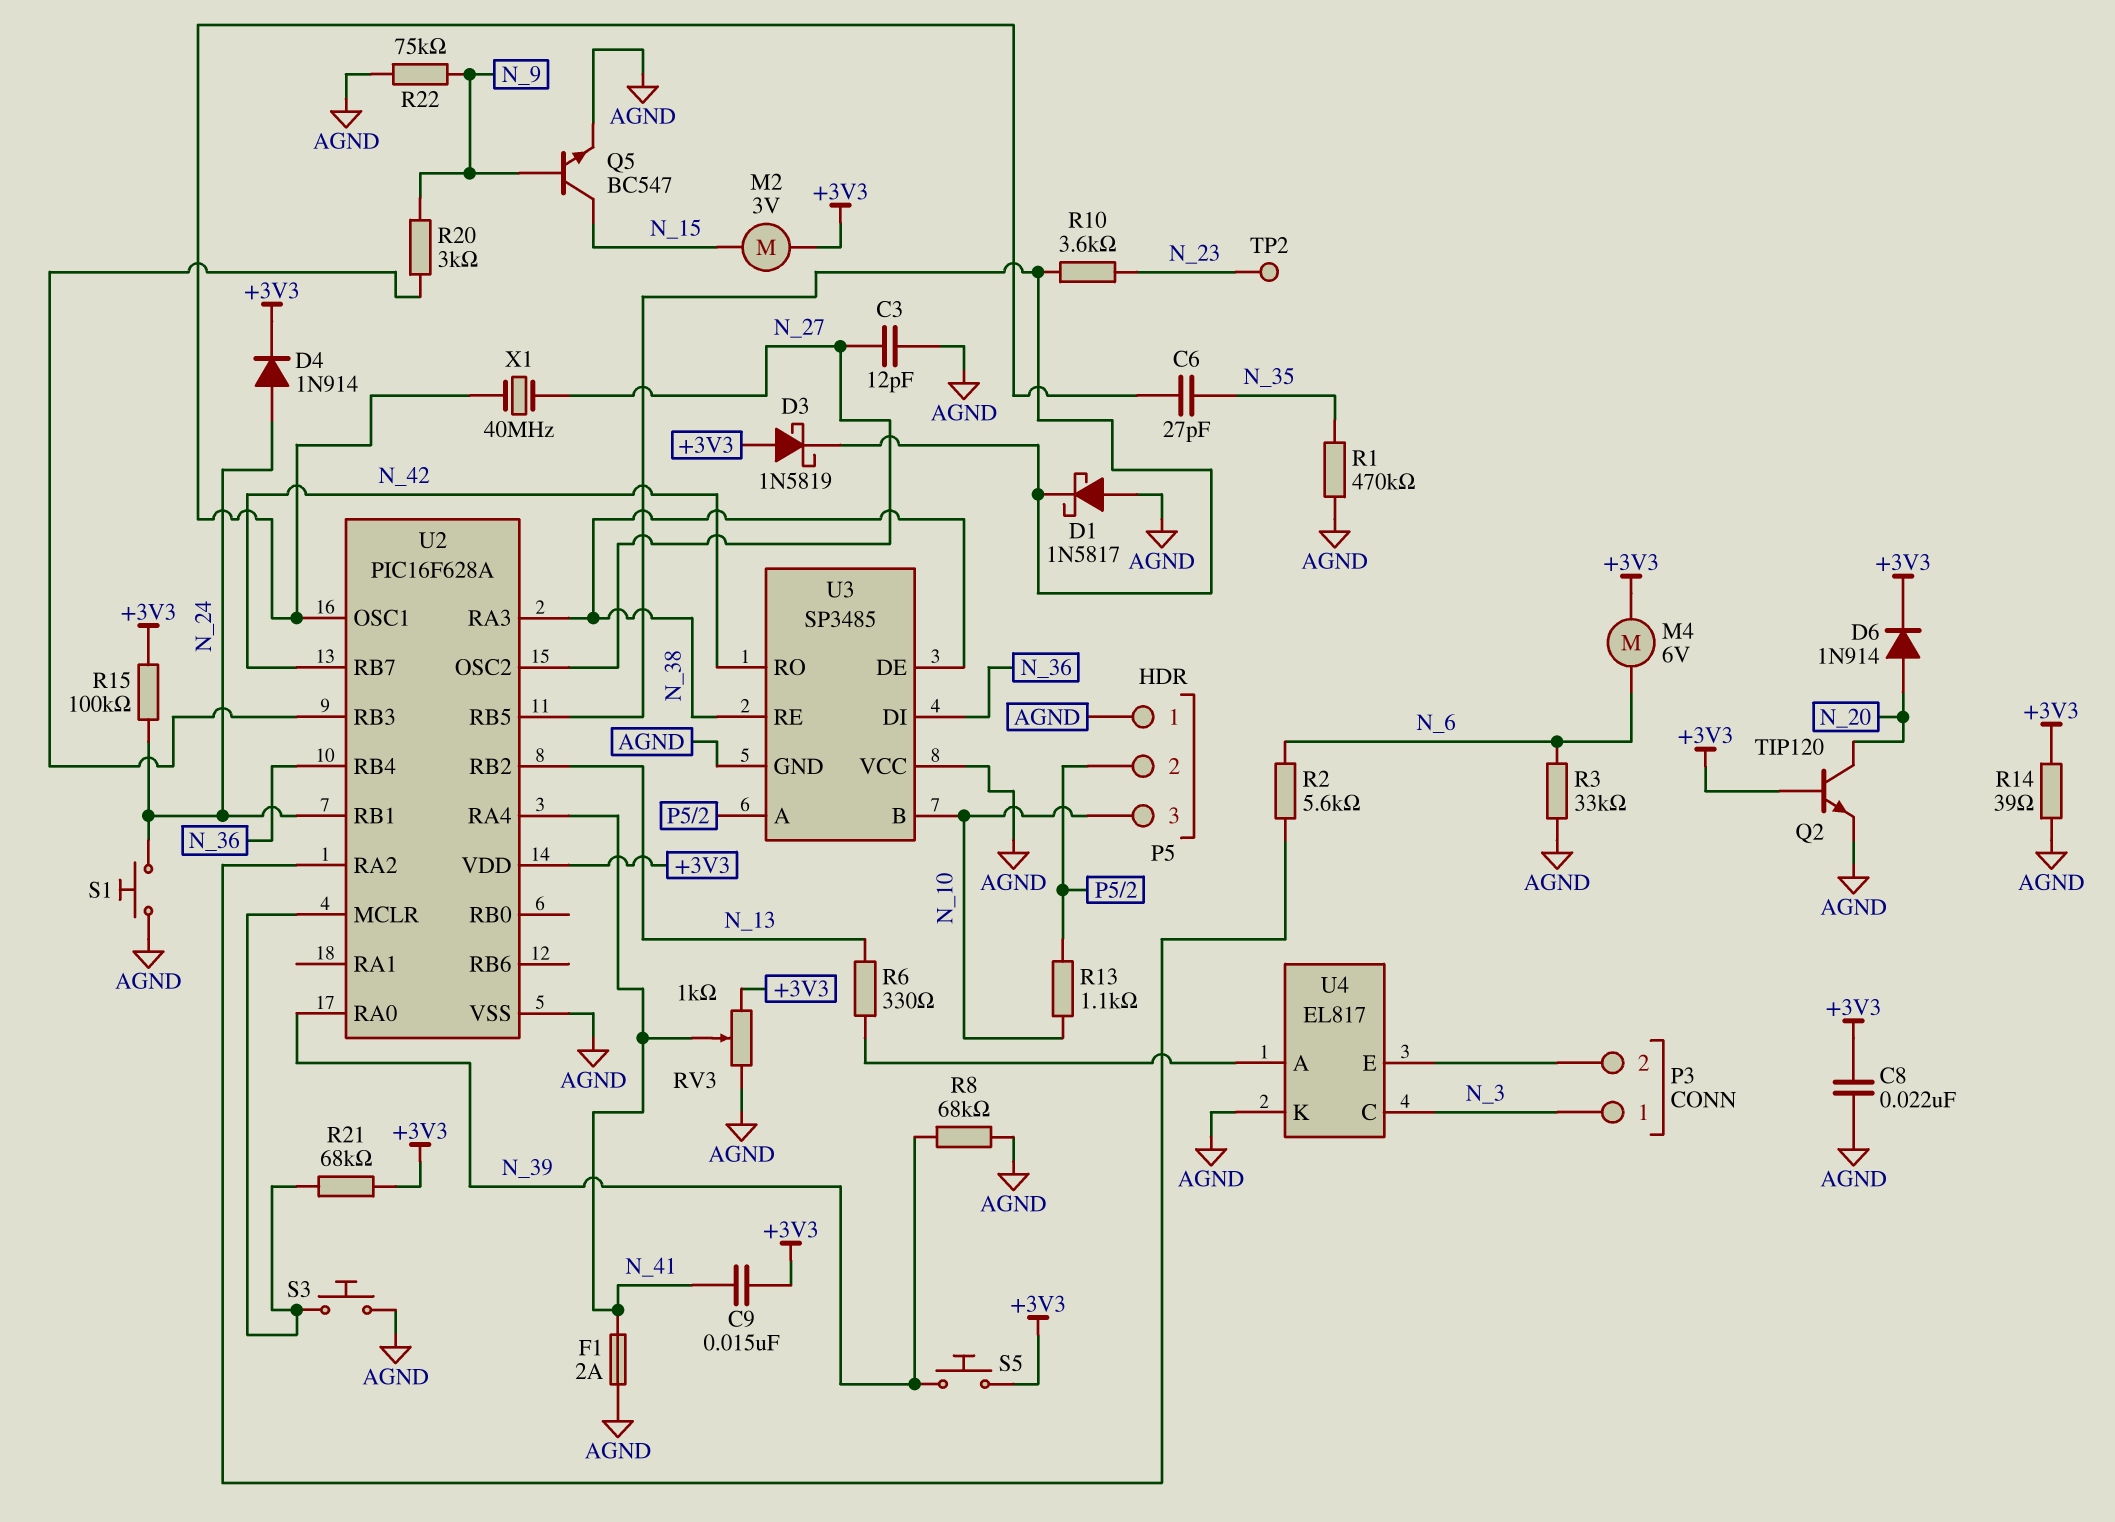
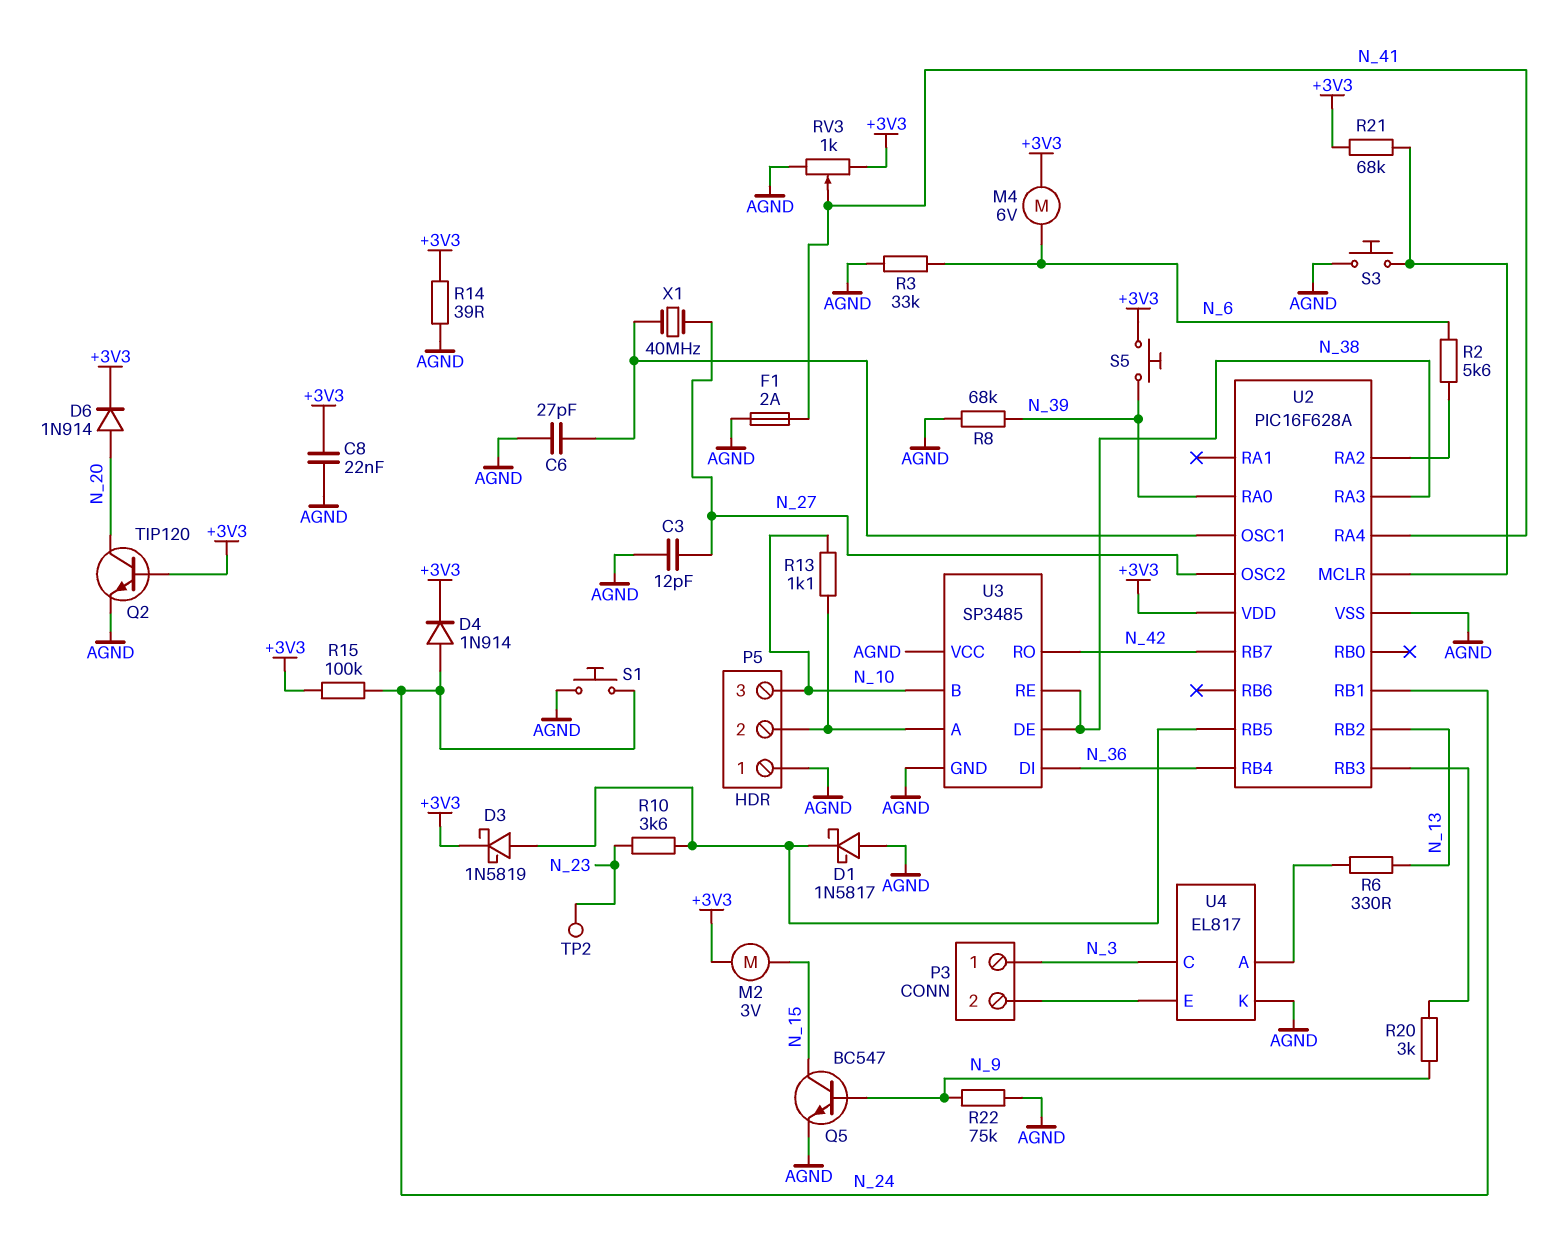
C6: 27pF (N_35, U2/OSC1) -> 27pF (AGND, U2/OSC1)
C9: 15nF (+3V3, N_41) -> none
D3: schottky 1N5819 (A +3V3, K U2/RB5) -> schottky 1N5819 (A U2/RB5, K +3V3)
R1: 470k (AGND, N_35) -> none

